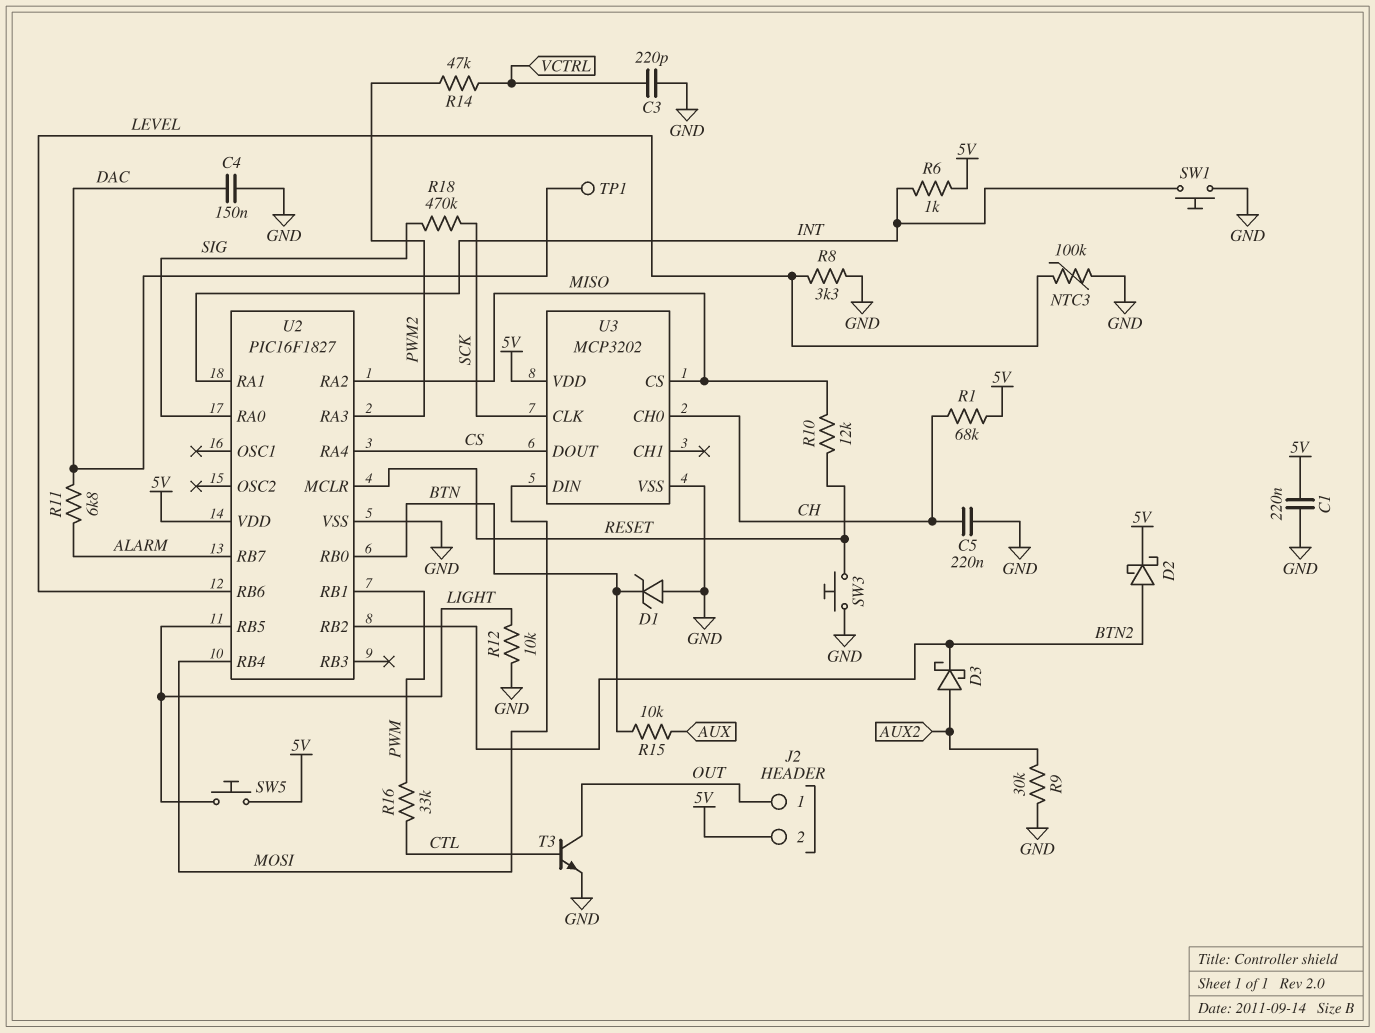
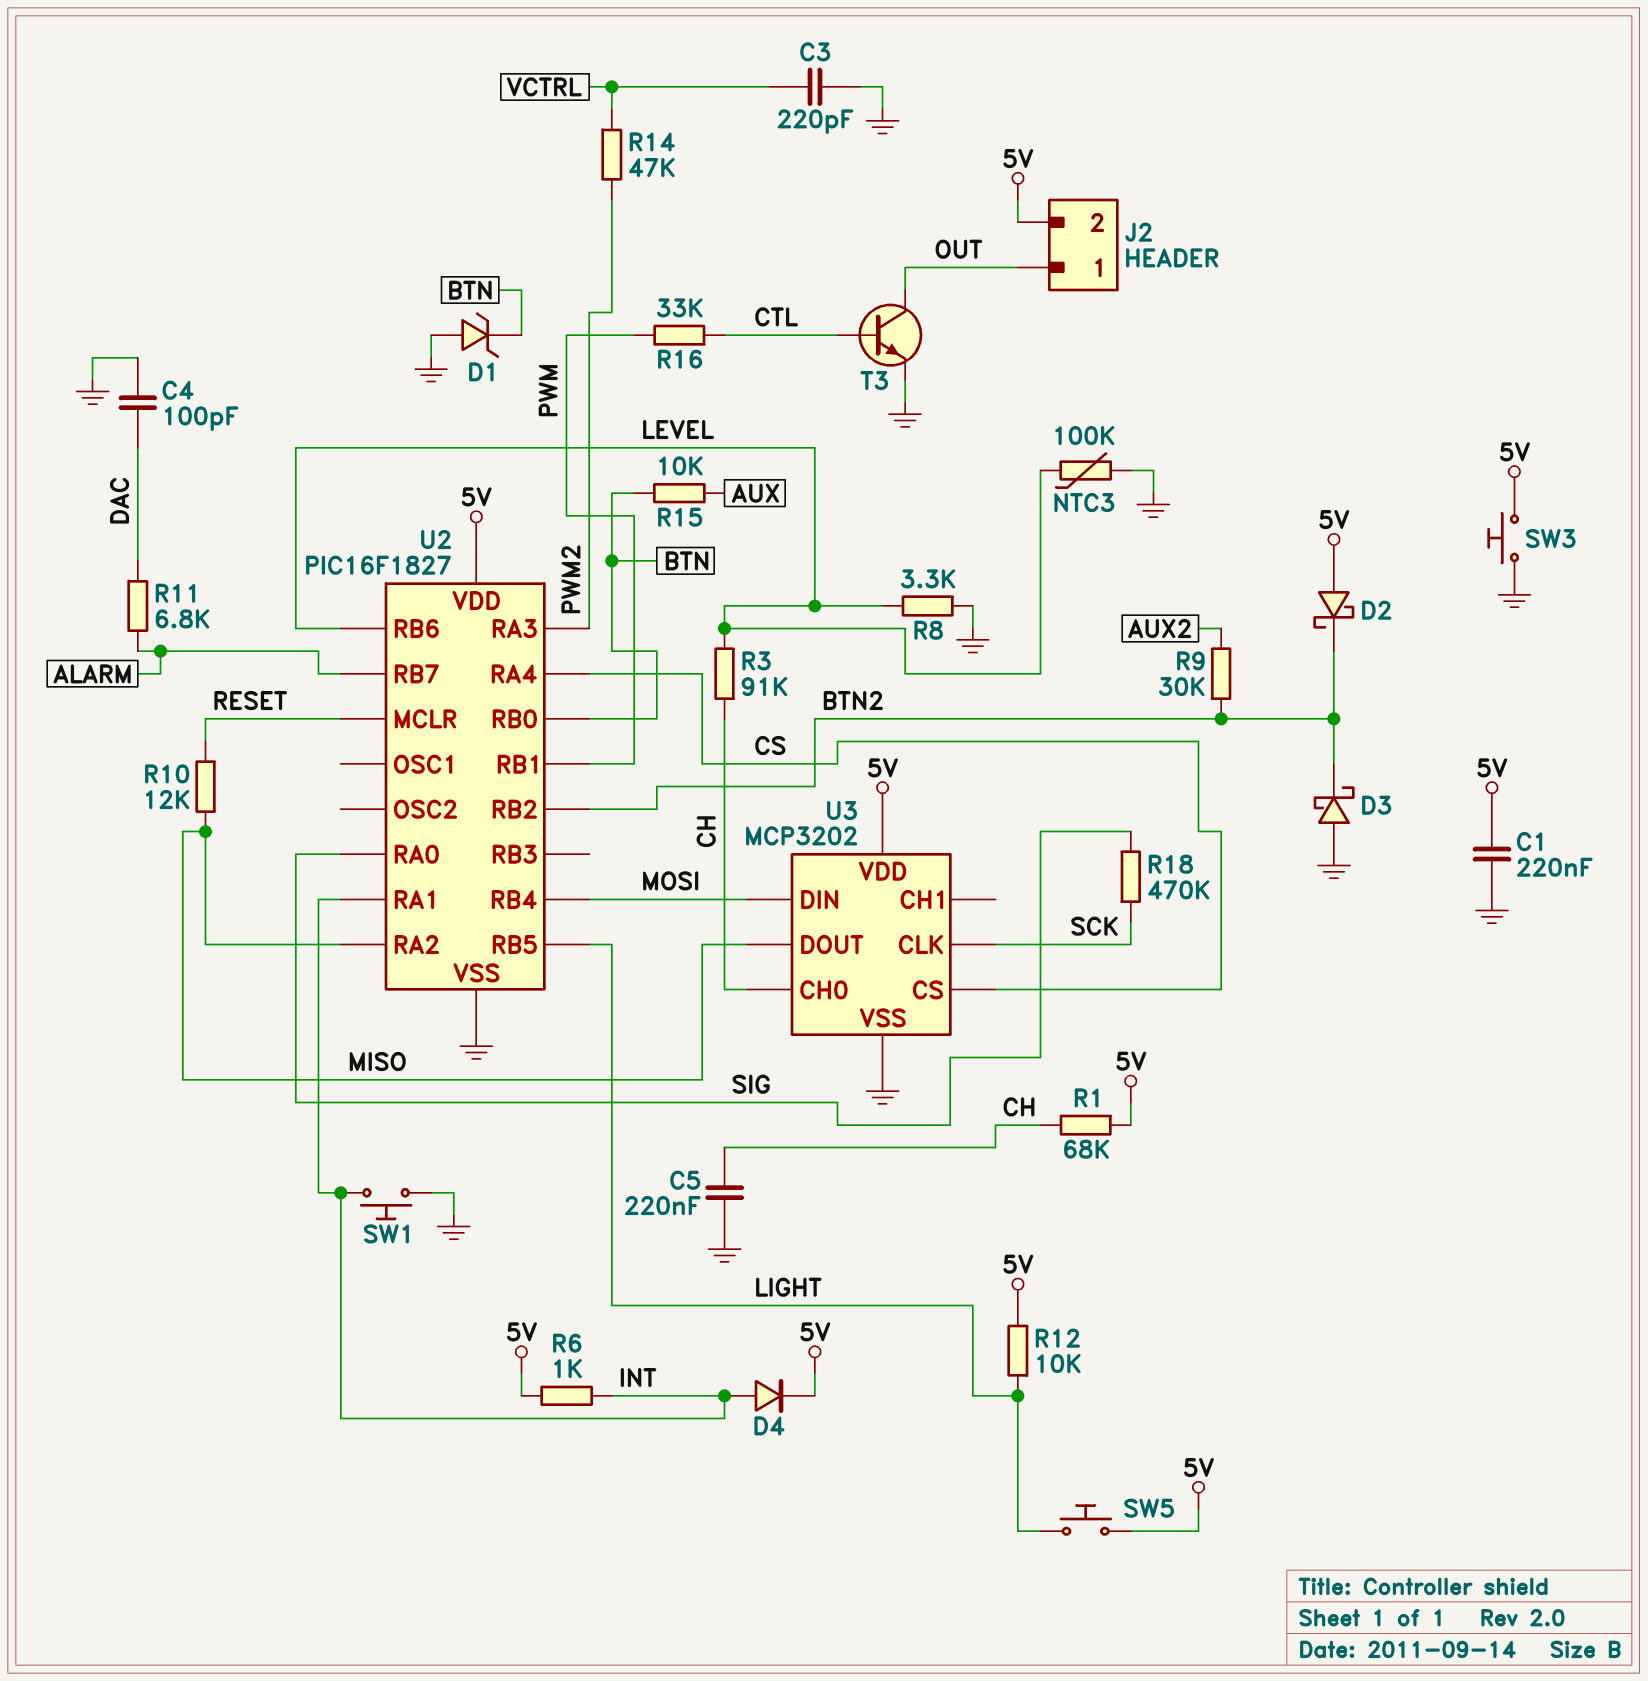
C4: 150nF (DAC, GND) -> 100pF (DAC, GND)
D2: schottky (A BTN2, K 5V) -> schottky (A 5V, K BTN2)
D3: schottky (A AUX2, K BTN2) -> schottky (A GND, K BTN2)
D4: none -> diode (A INT, K 5V)
R3: none -> 91k (CH, LEVEL)
R9: 30k (AUX2, GND) -> 30k (AUX2, BTN2)
R12: 10k (GND, LIGHT) -> 10k (5V, LIGHT)
SW3: button (GND, RESET) -> button (5V, GND)
TP1: test point (DAC) -> none
U3 pin CS: MISO -> CS
U3 pin DOUT: CS -> MISO

